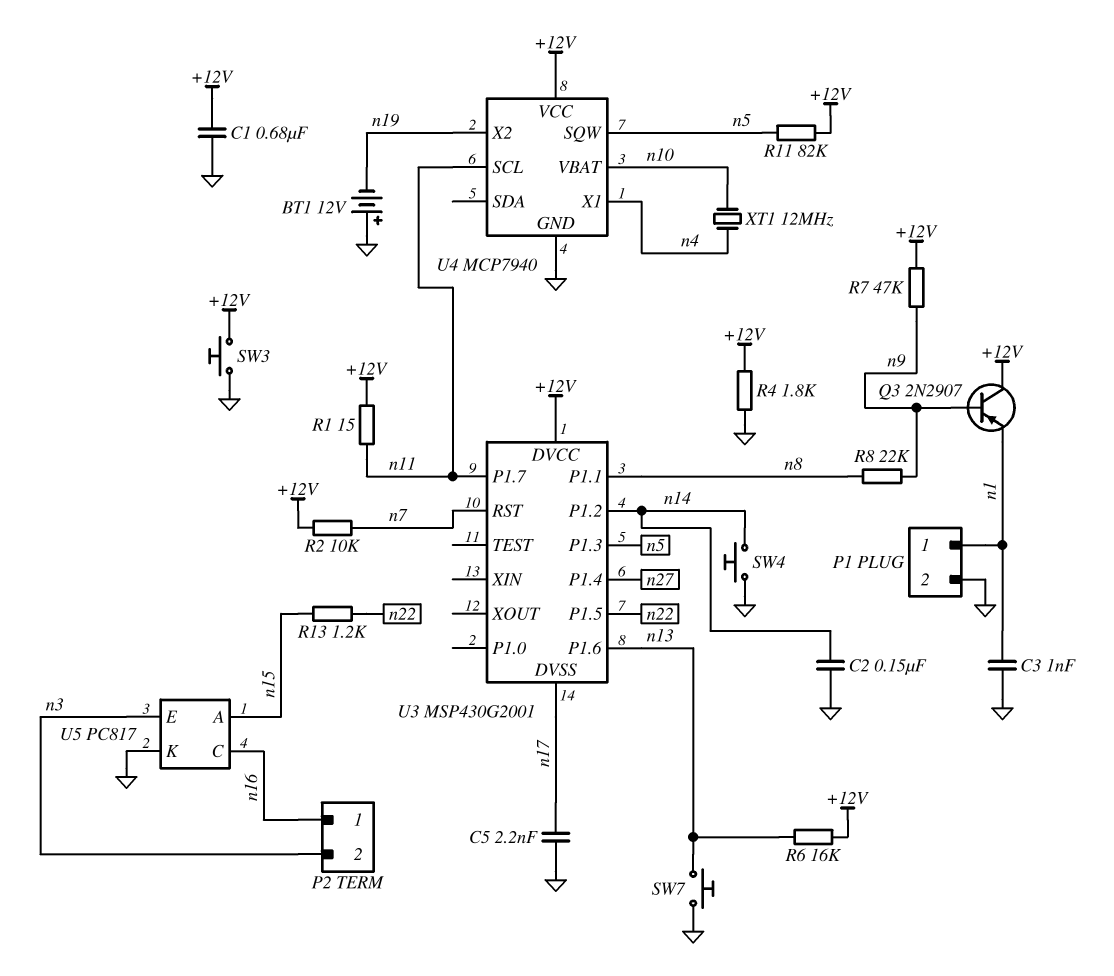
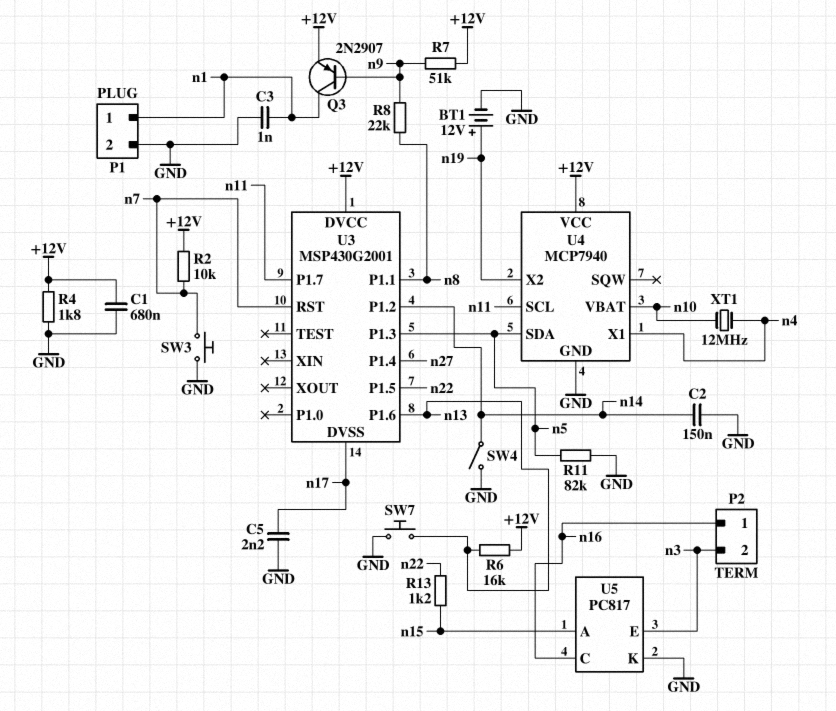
BT1: 12V (plus GND, minus n19) -> 12V (plus n19, minus GND)
Q3: PNP 2N2907 (B n9, C +12V, E n1) -> PNP 2N2907 (B n9, C n1, E +12V)
R1: 15 (+12V, n11) -> none
R7: 47k (+12V, n9) -> 51k (+12V, n9)
R11: 82k (+12V, n5) -> 82k (GND, n5)
SW3: button (+12V, GND) -> button (GND, n7)
SW4: button (GND, n14) -> switch (GND, n14)
U4 pin SDA: none -> n5
U4 pin SQW: n5 -> none

